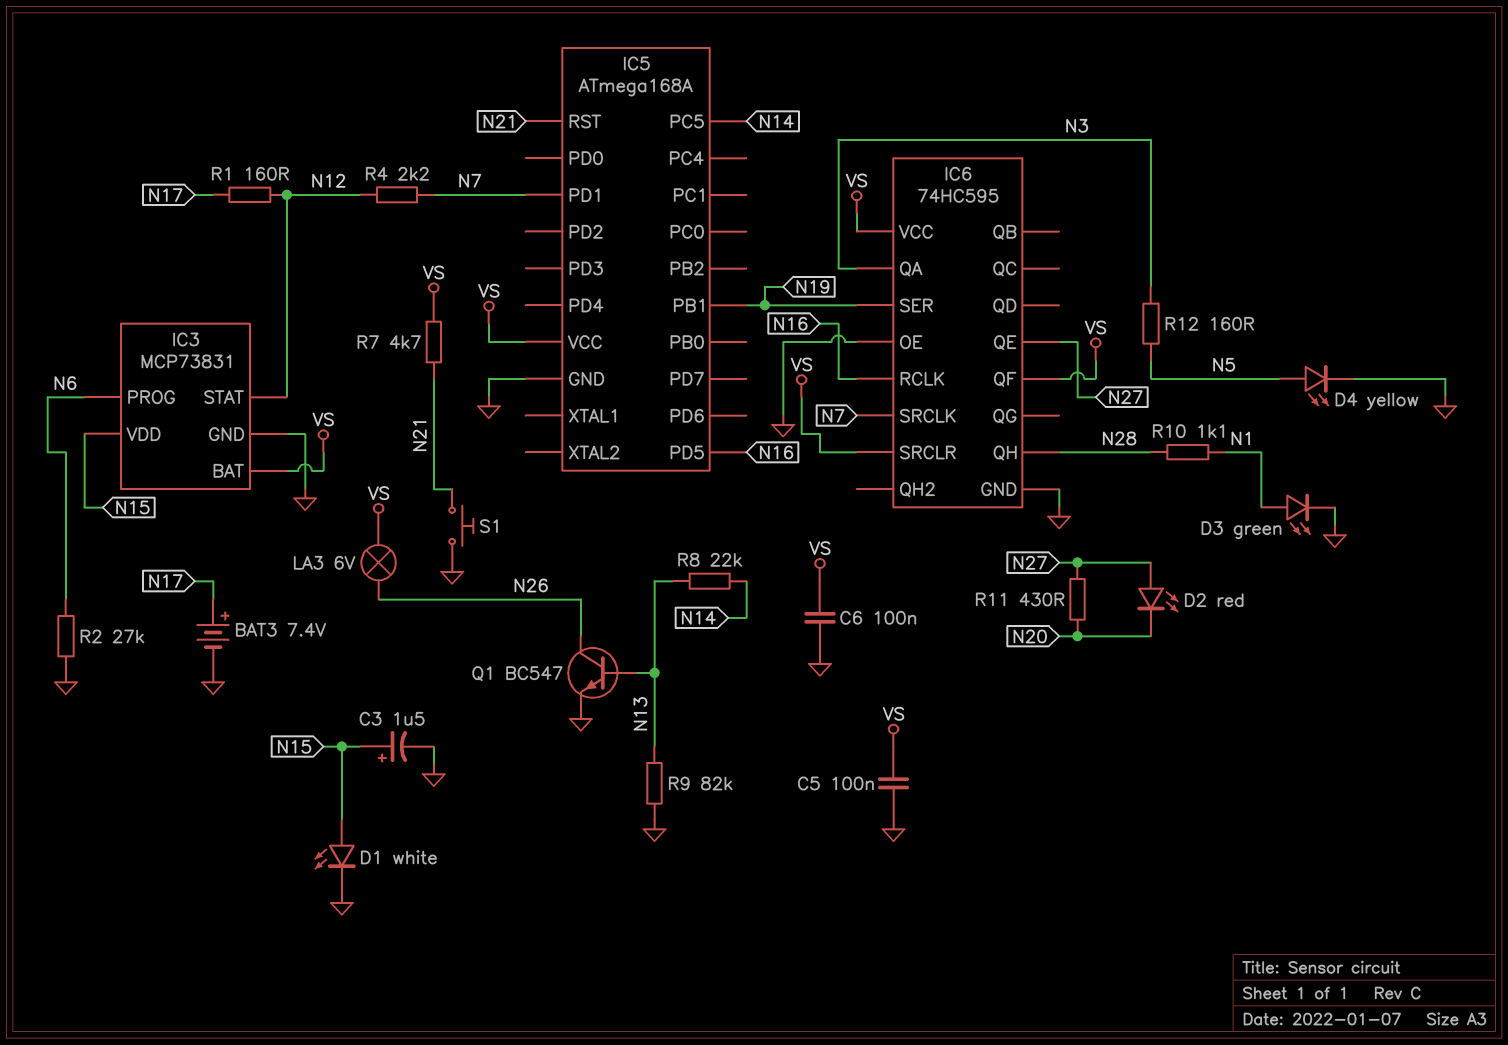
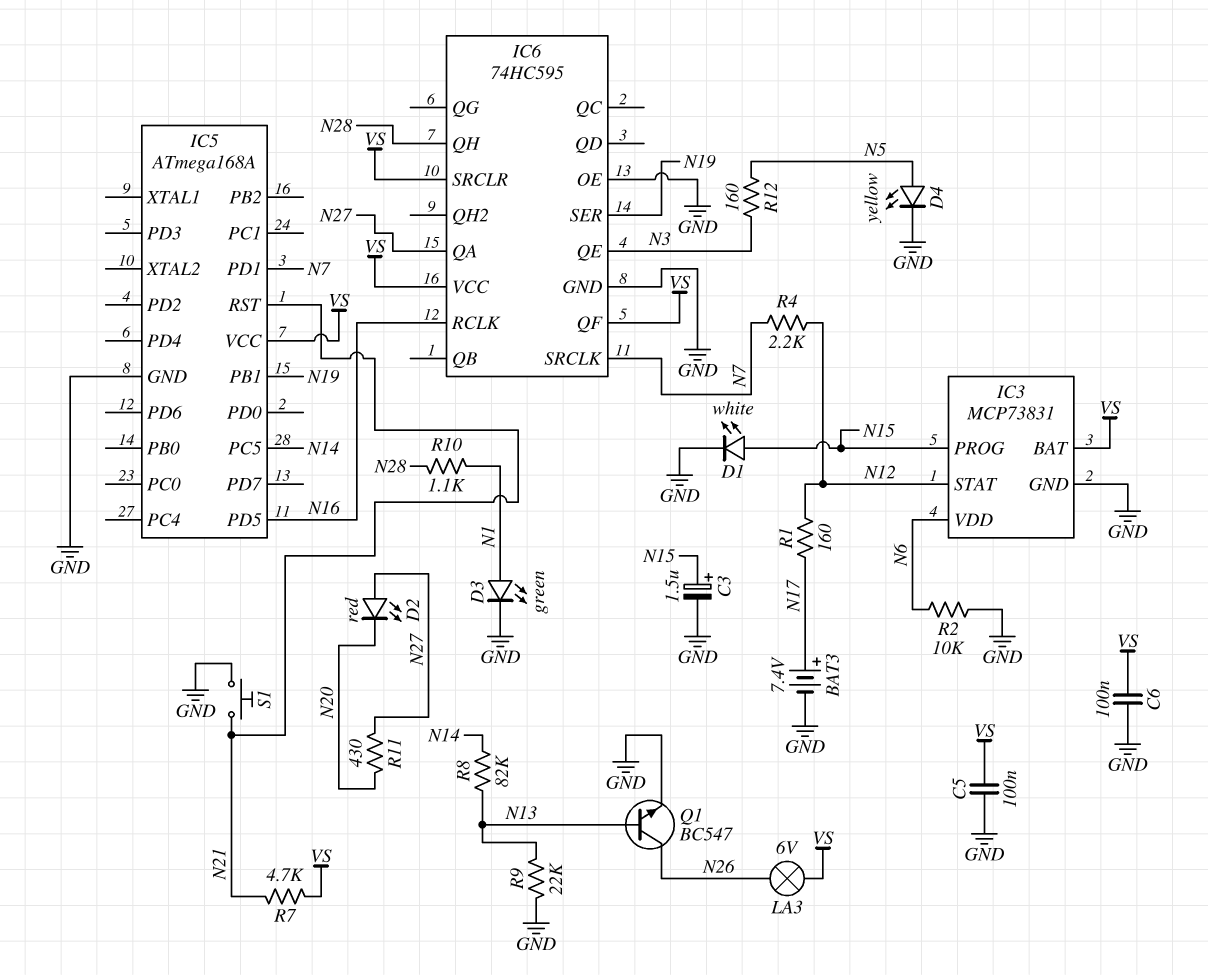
IC3 pin PROG: N6 -> N15
IC3 pin VDD: N15 -> N6
IC6 pin QA: N3 -> N27
IC6 pin QE: N27 -> N3
R2: 27k (GND, N6) -> 10k (GND, N6)
R8: 22k (N13, N14) -> 82k (N13, N14)
R9: 82k (GND, N13) -> 22k (GND, N13)

